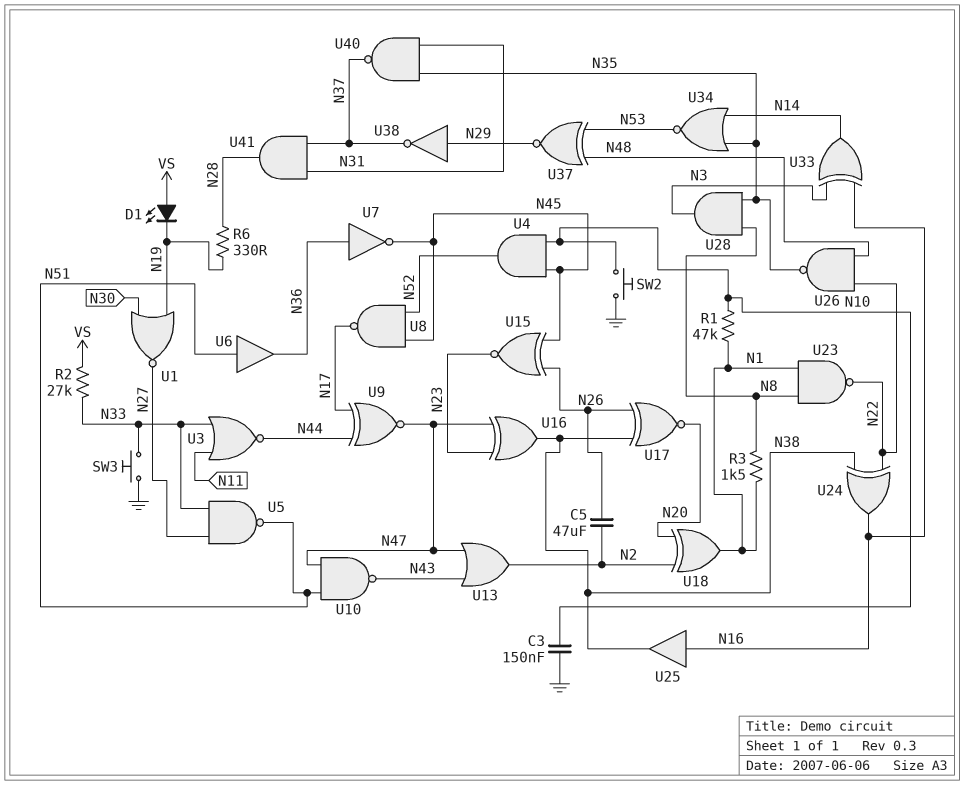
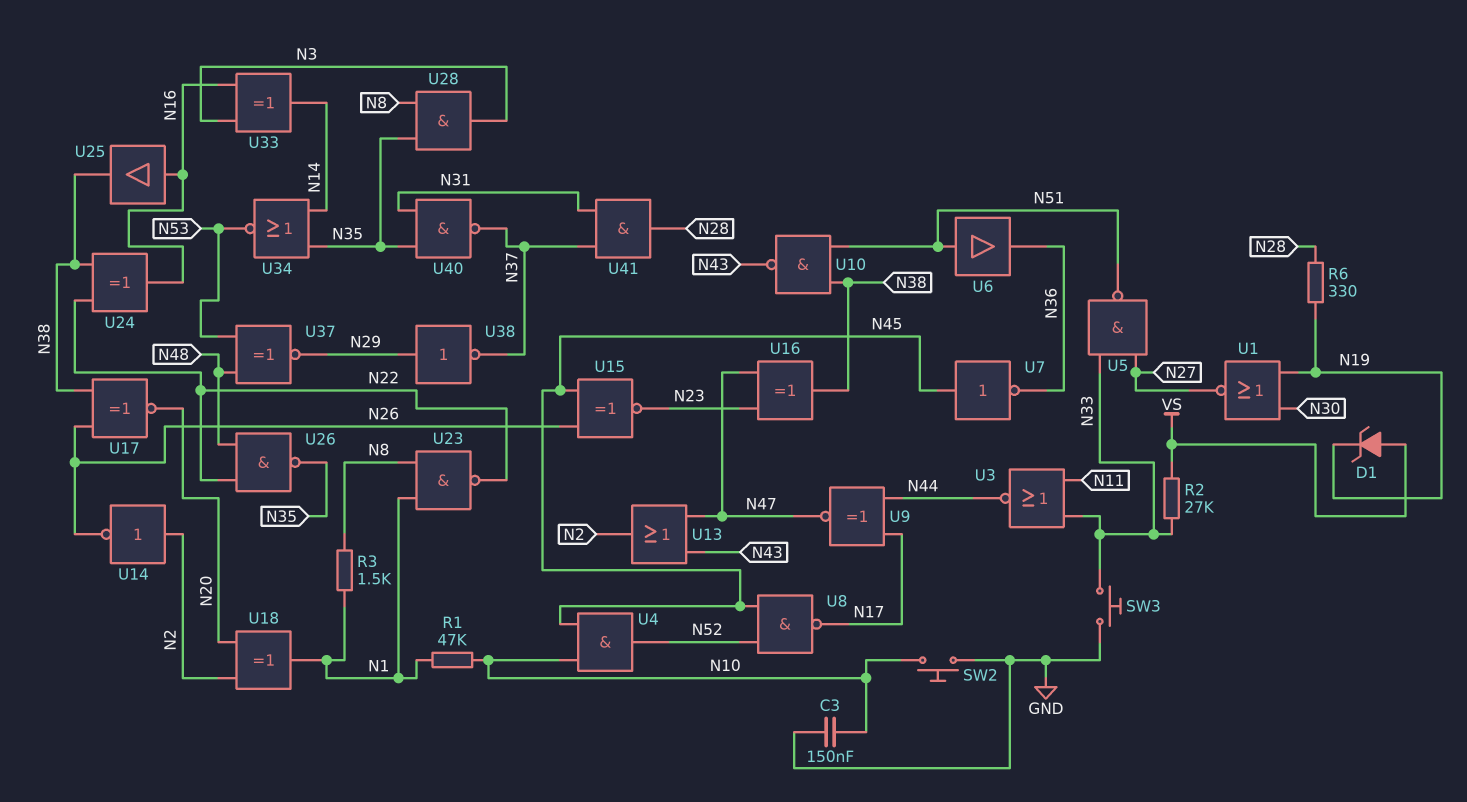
C5: 47uF (N2, N26) -> none
D1: LED (A VS, K N19) -> zener (A VS, K N19)
U7: NOT (in N36, out N45) -> NOT (in N45, out N36)
U10: NAND (in N47, in N51, out N43) -> NAND (in N38, in N51, out N43)
U14: none -> NOT (in N2, out N26)

